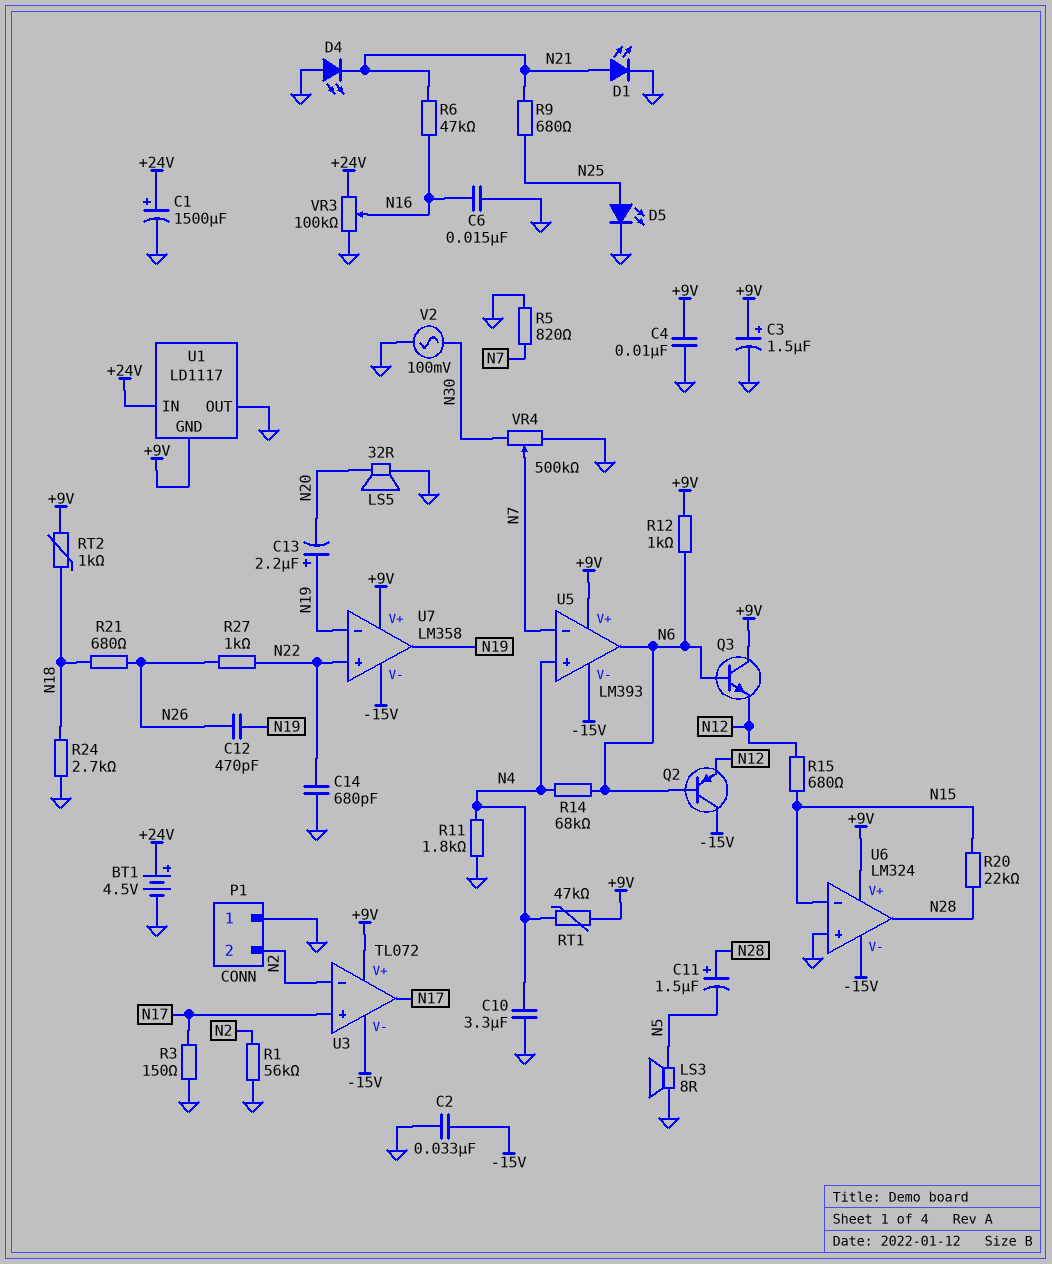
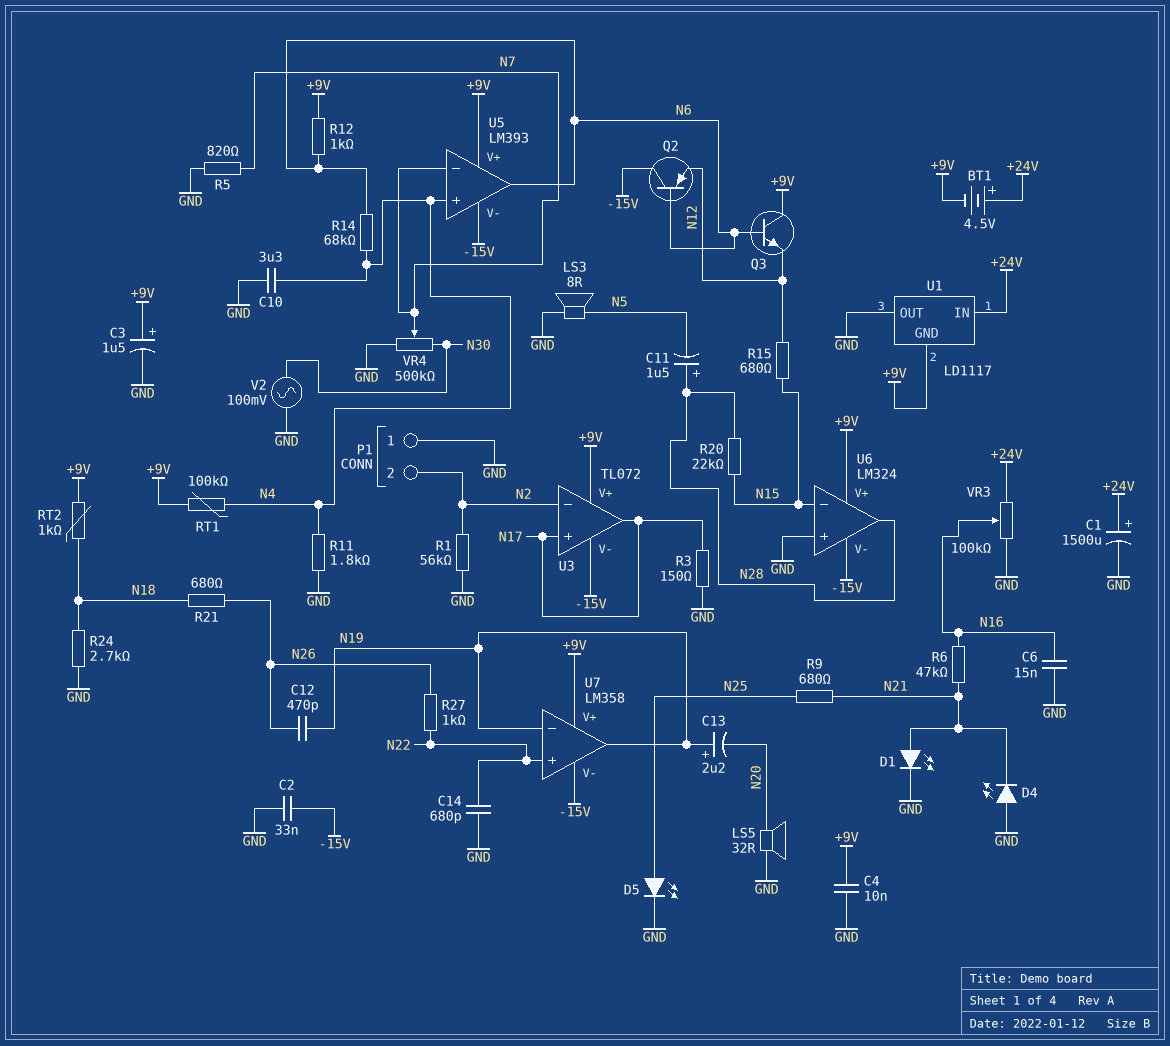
BT1: 4.5V (plus +24V, minus GND) -> 4.5V (plus +24V, minus +9V)
RT1: 47k (+9V, N4) -> 100k (+9V, N4)

